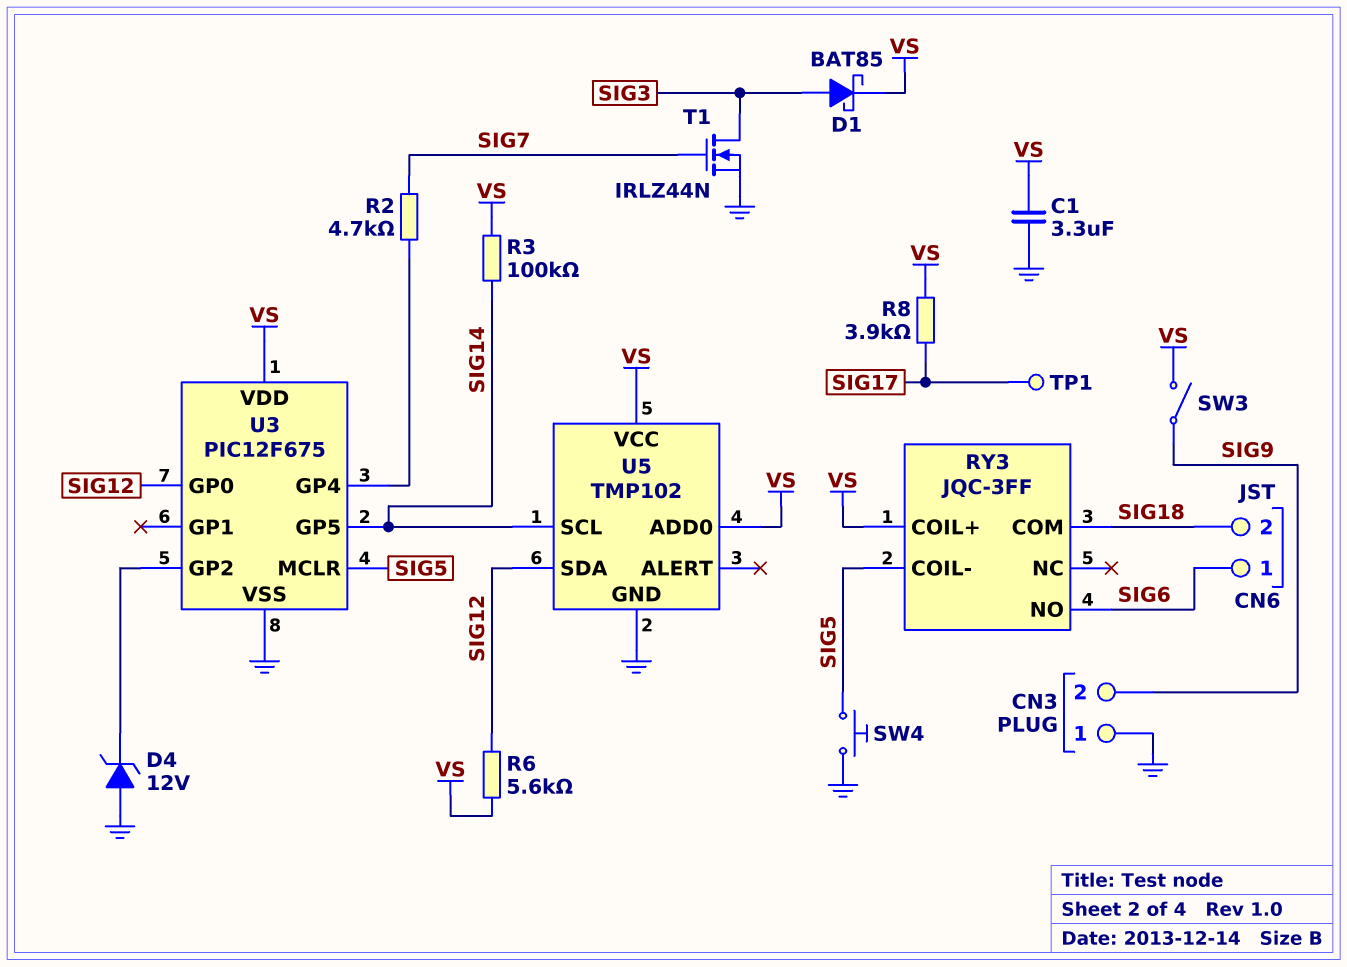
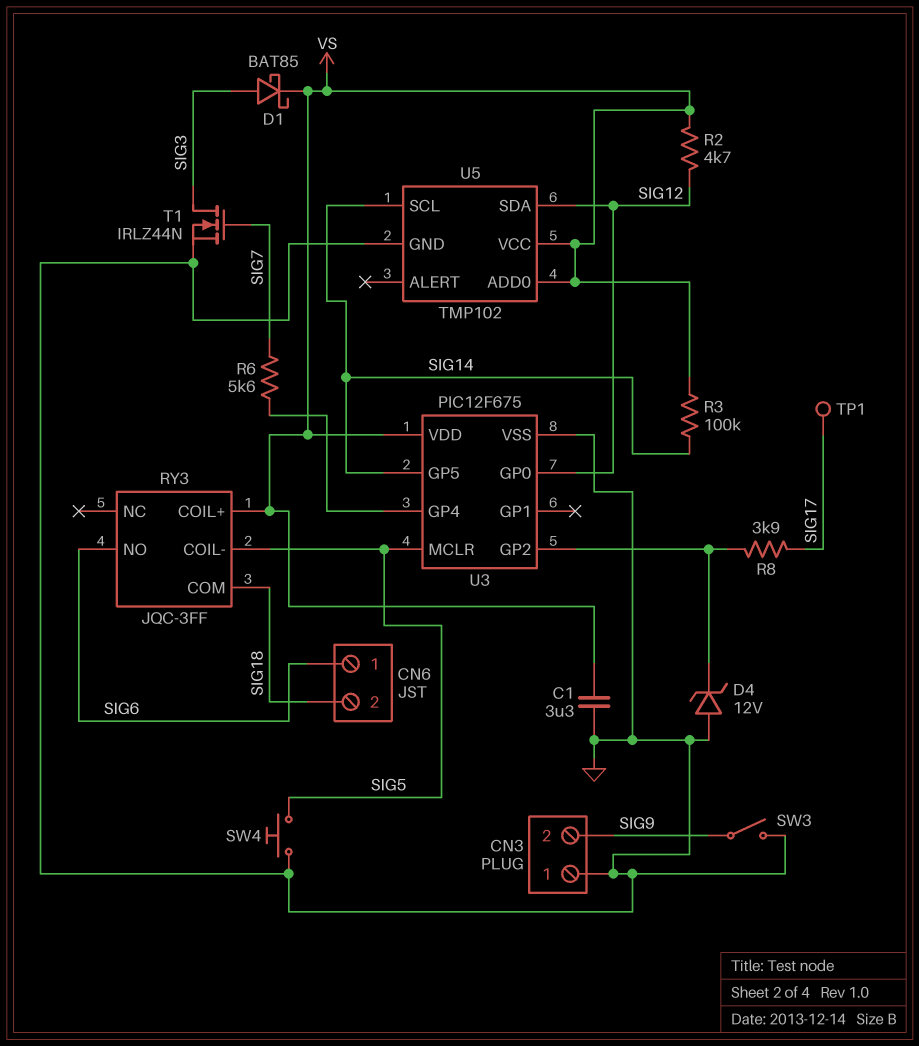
R2: 4.7k (SIG7, U3/GP4) -> 4.7k (SIG12, VS)
R6: 5.6k (SIG12, VS) -> 5.6k (SIG7, U3/GP4)
R8: 3.9k (SIG17, VS) -> 3.9k (SIG17, U3/GP2)
SW3: switch (SIG9, VS) -> switch (GND, SIG9)

